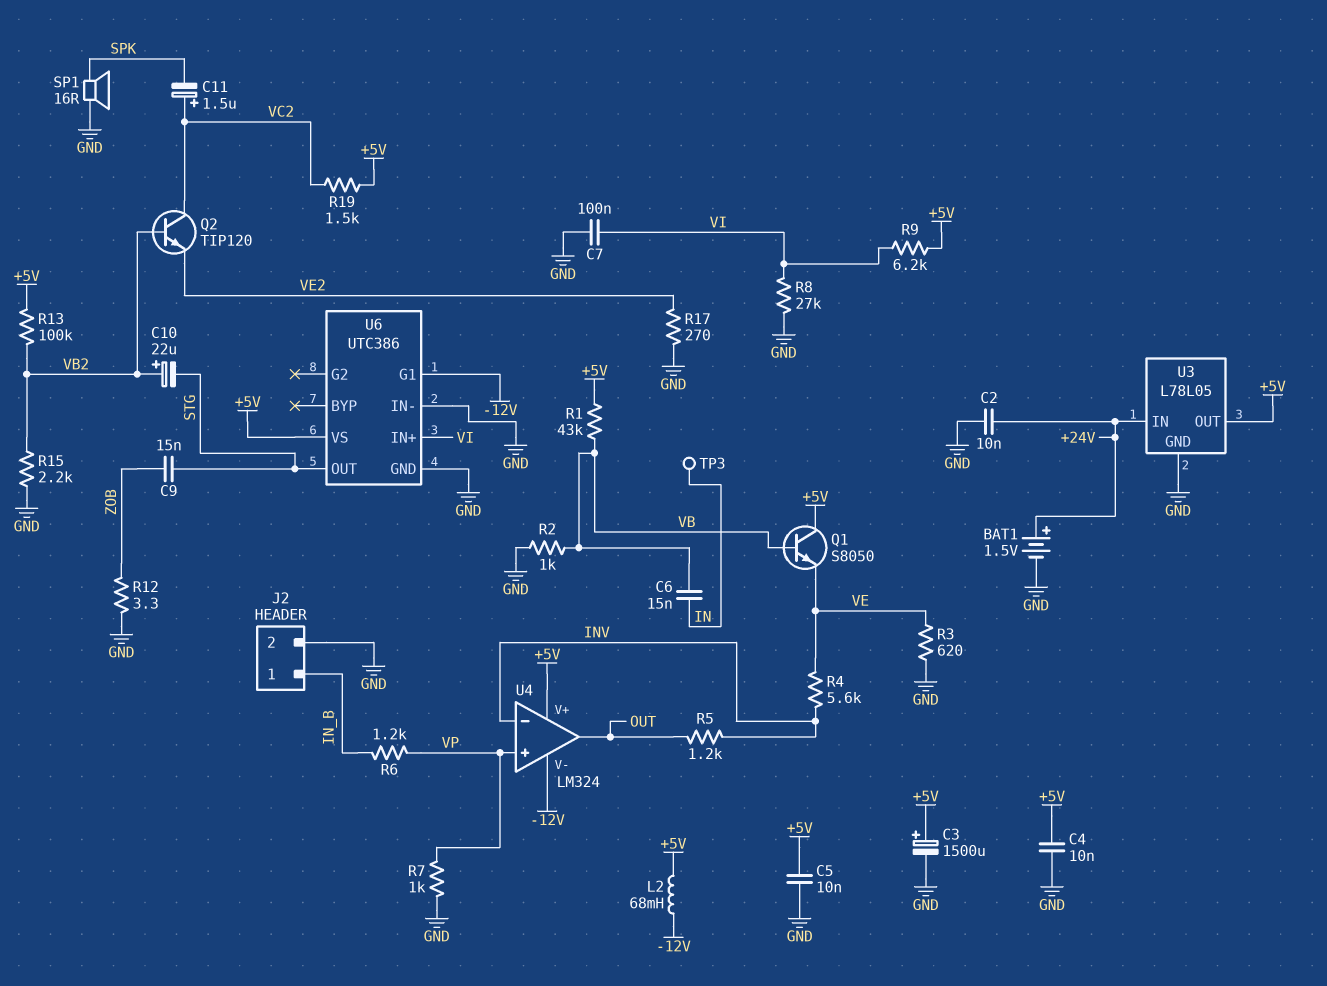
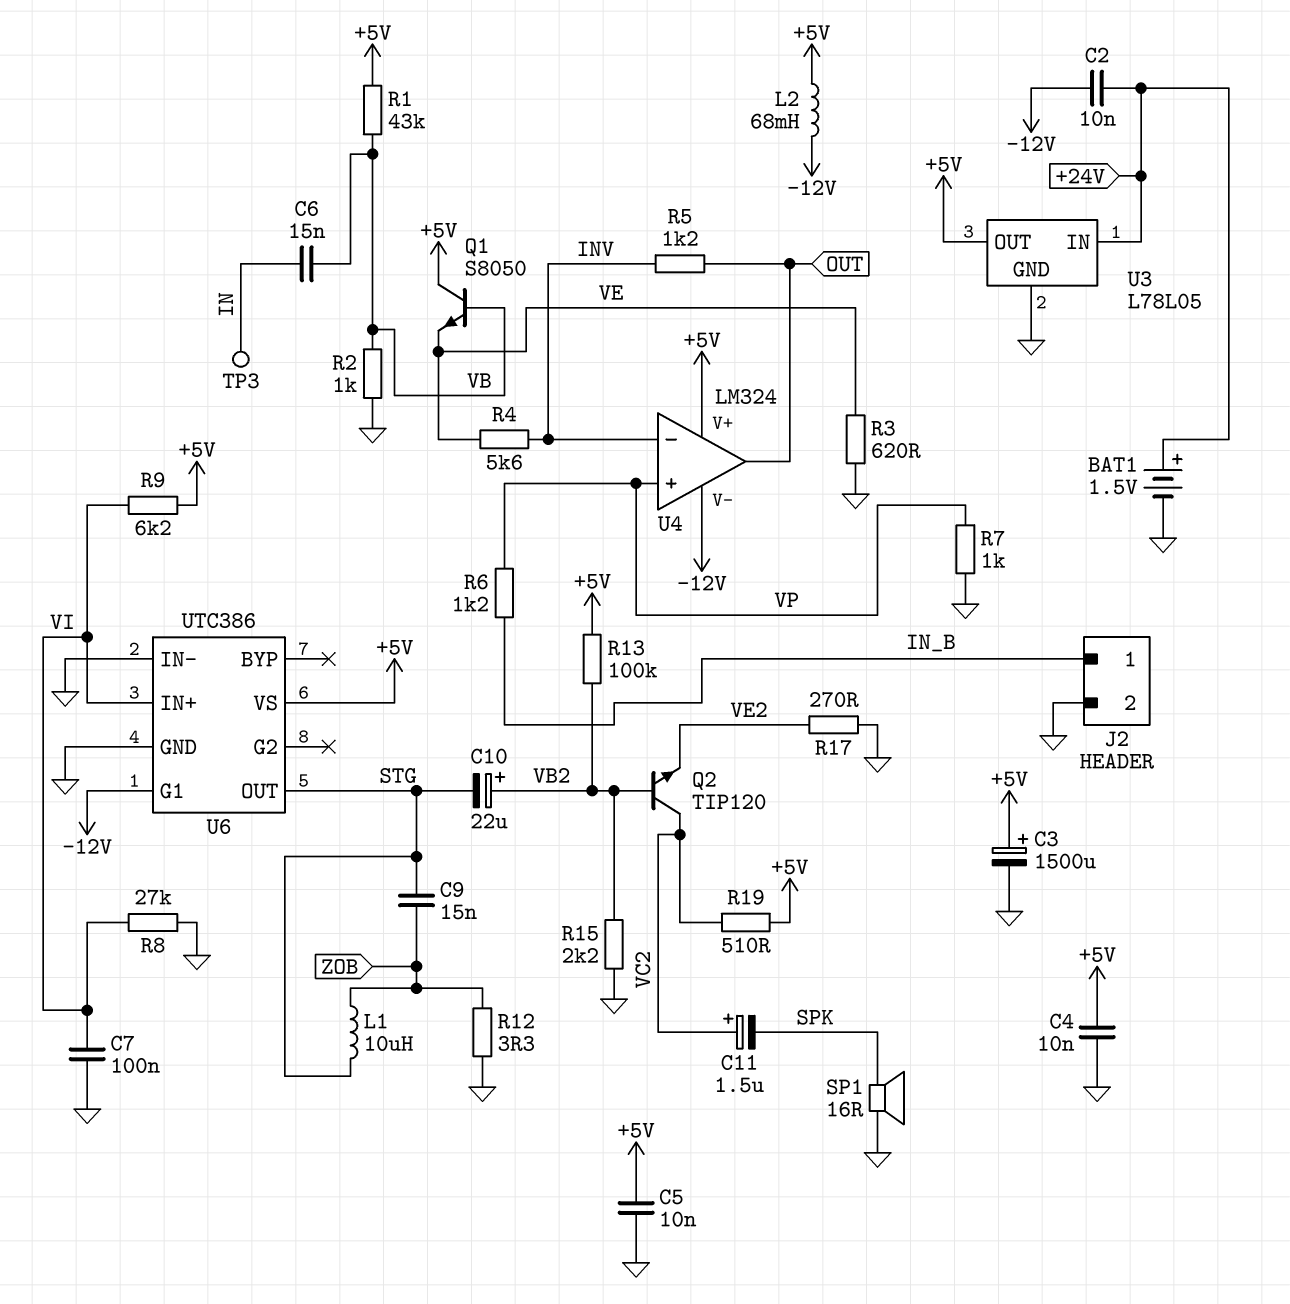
C2: 10nF (+24V, GND) -> 10nF (+24V, -12V)
L1: none -> 10uH (STG, ZOB)
R19: 1.5k (+5V, VC2) -> 510 (+5V, VC2)

